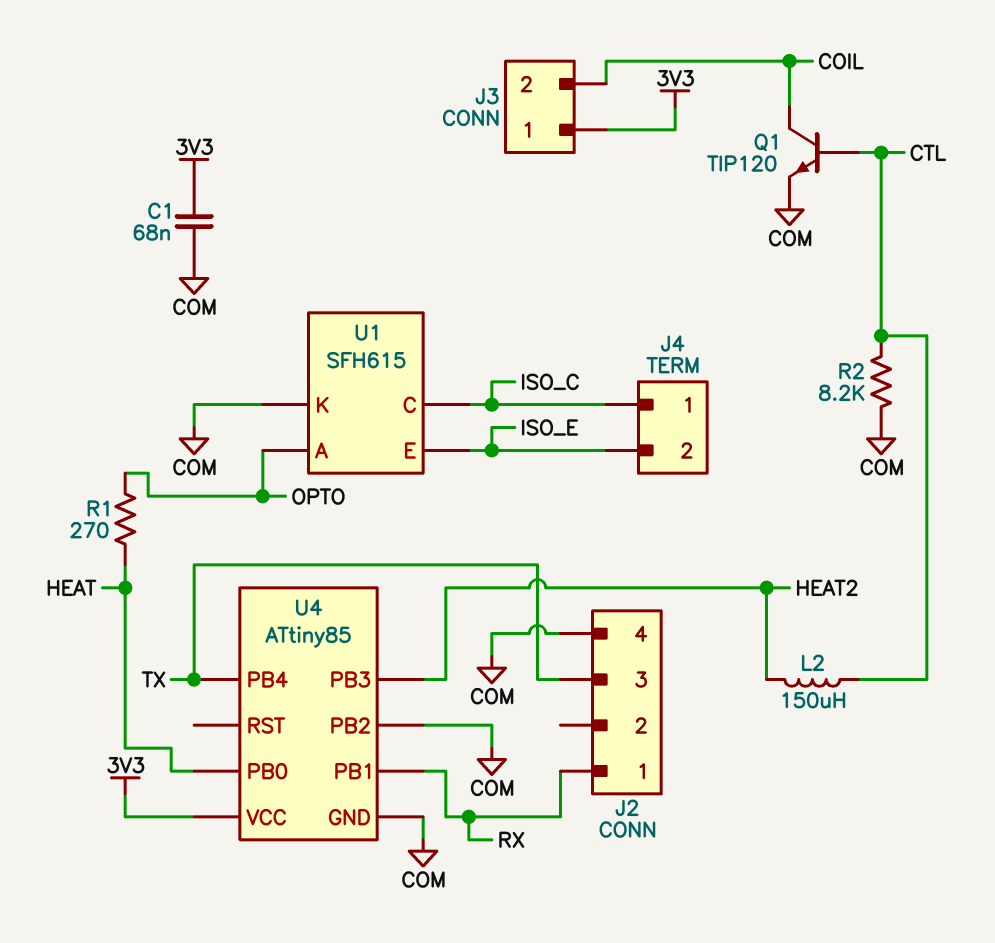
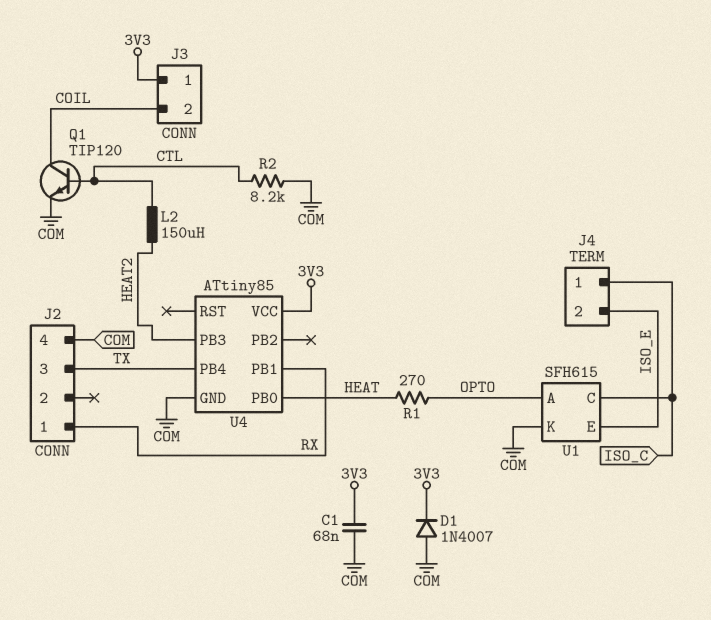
D1: none -> diode 1N4007 (A COM, K 3V3)
U4 pin PB2: COM -> none

